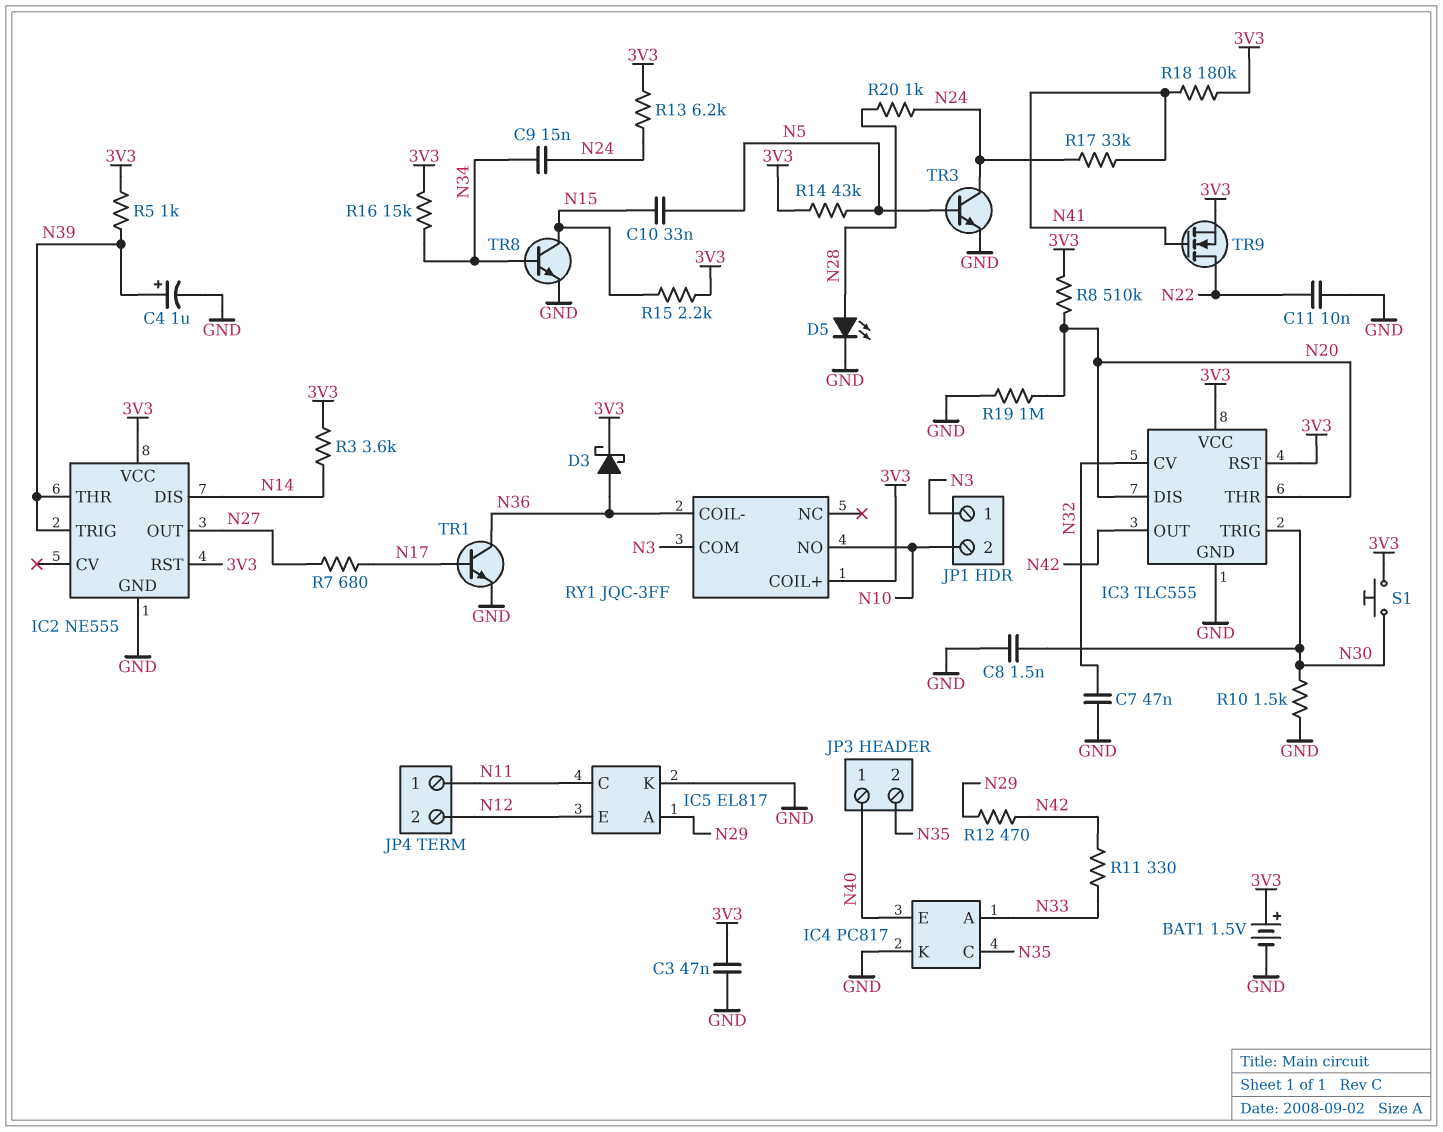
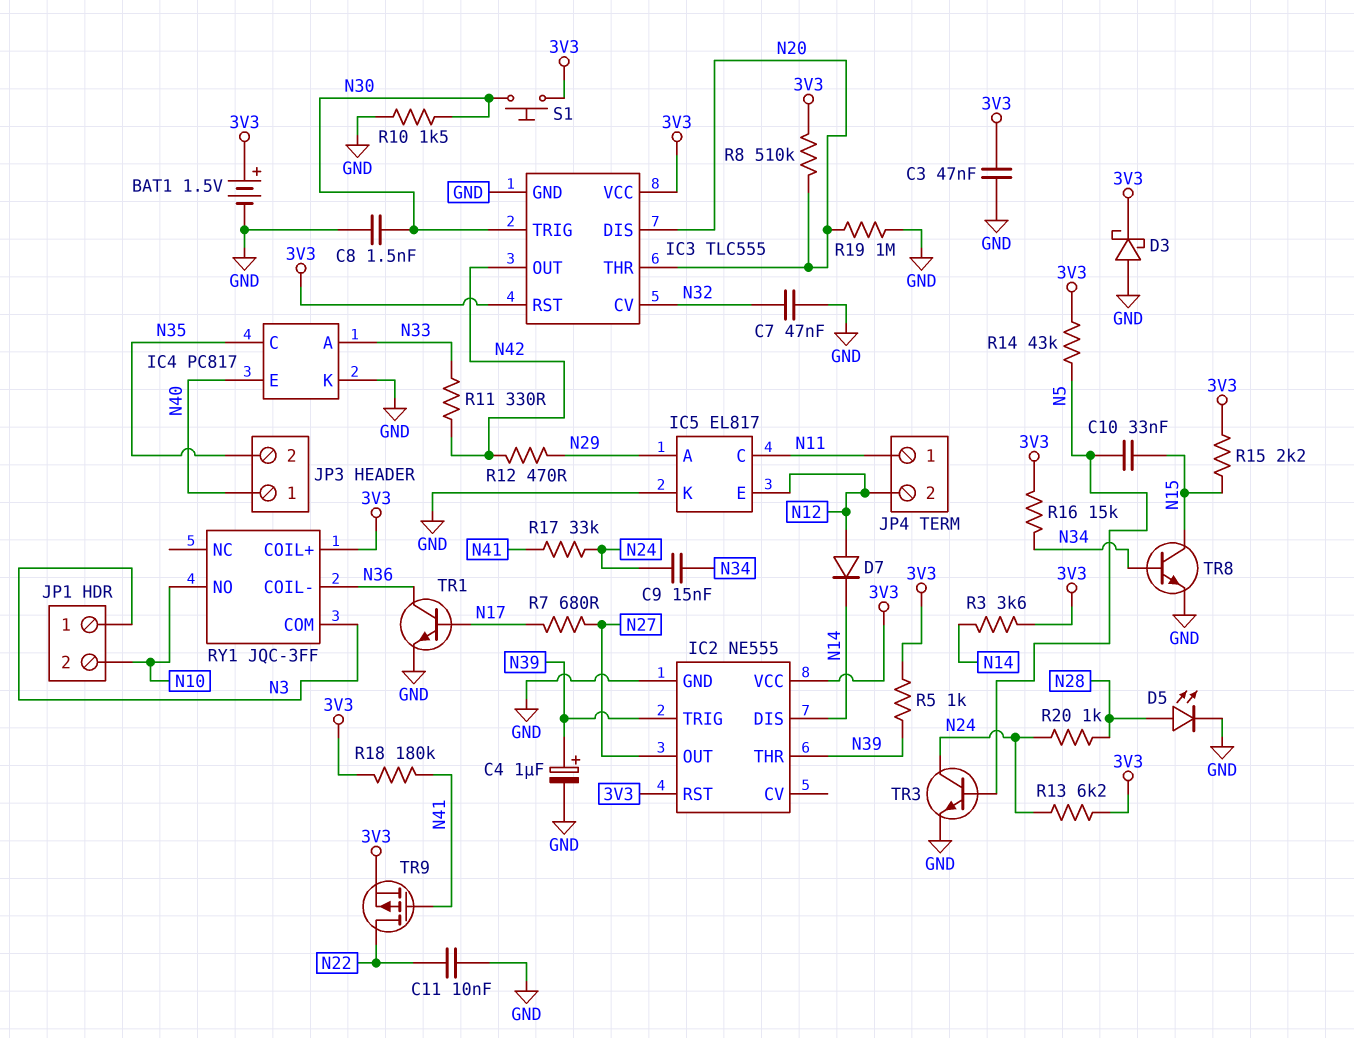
D3: schottky (A N36, K 3V3) -> schottky (A GND, K 3V3)
D7: none -> diode (A N12, K N14)
TR9: NMOS (G N41, D N22, S 3V3) -> PMOS (G N41, D N22, S 3V3)

